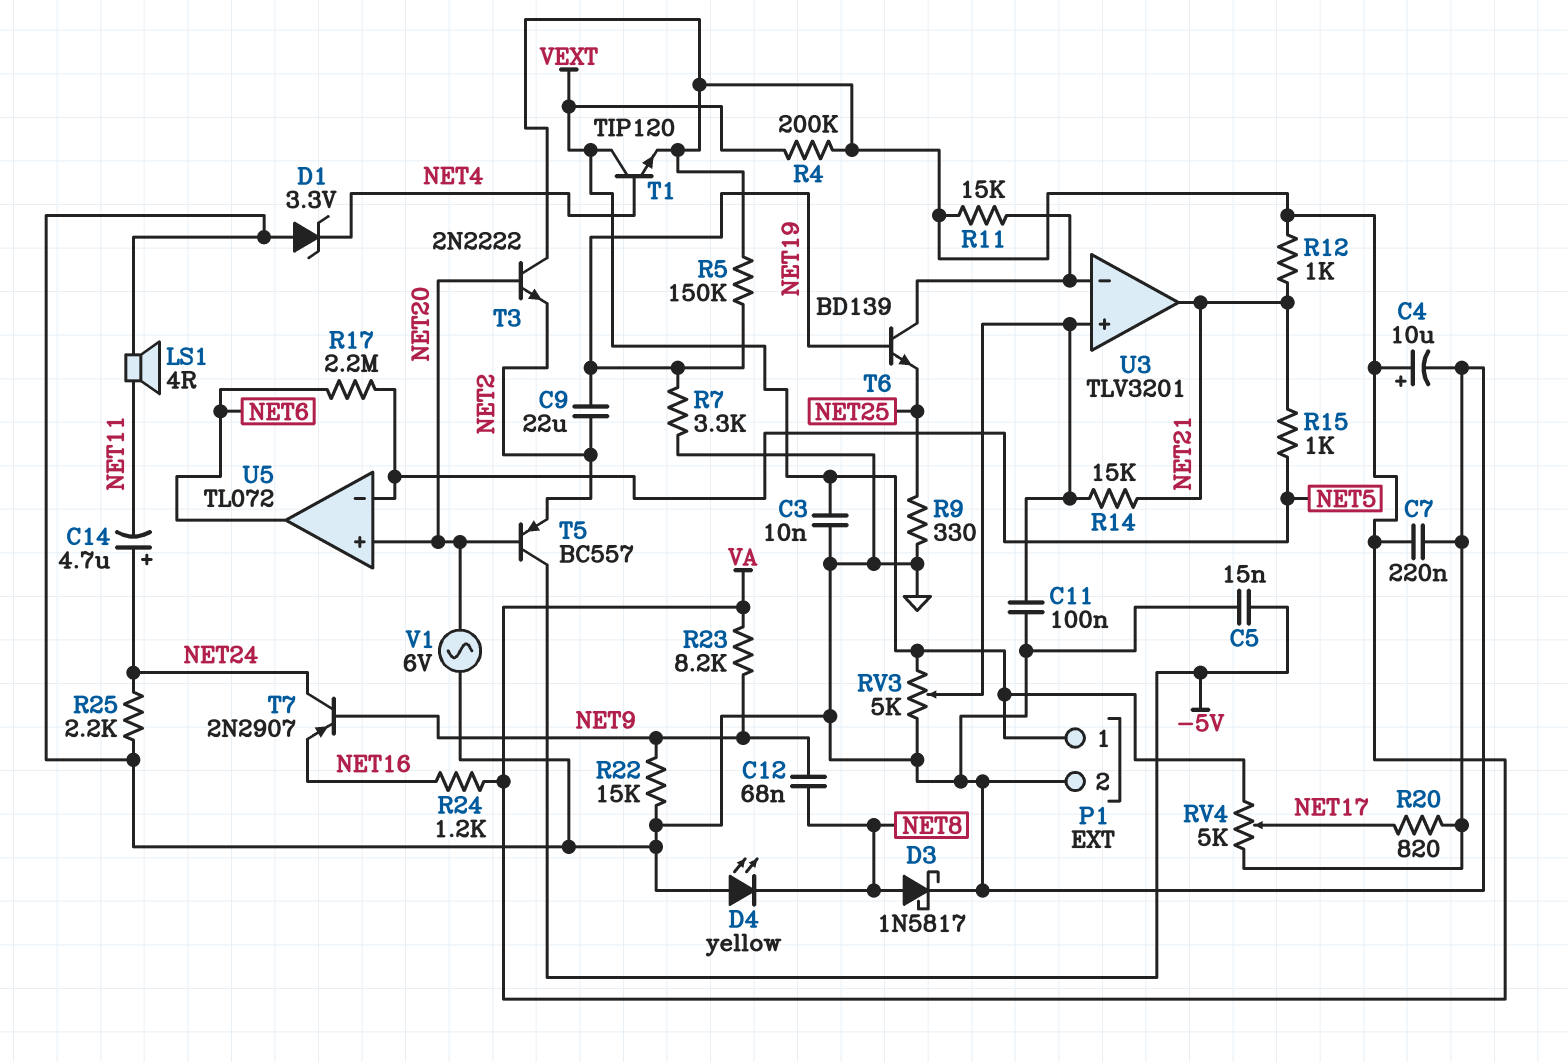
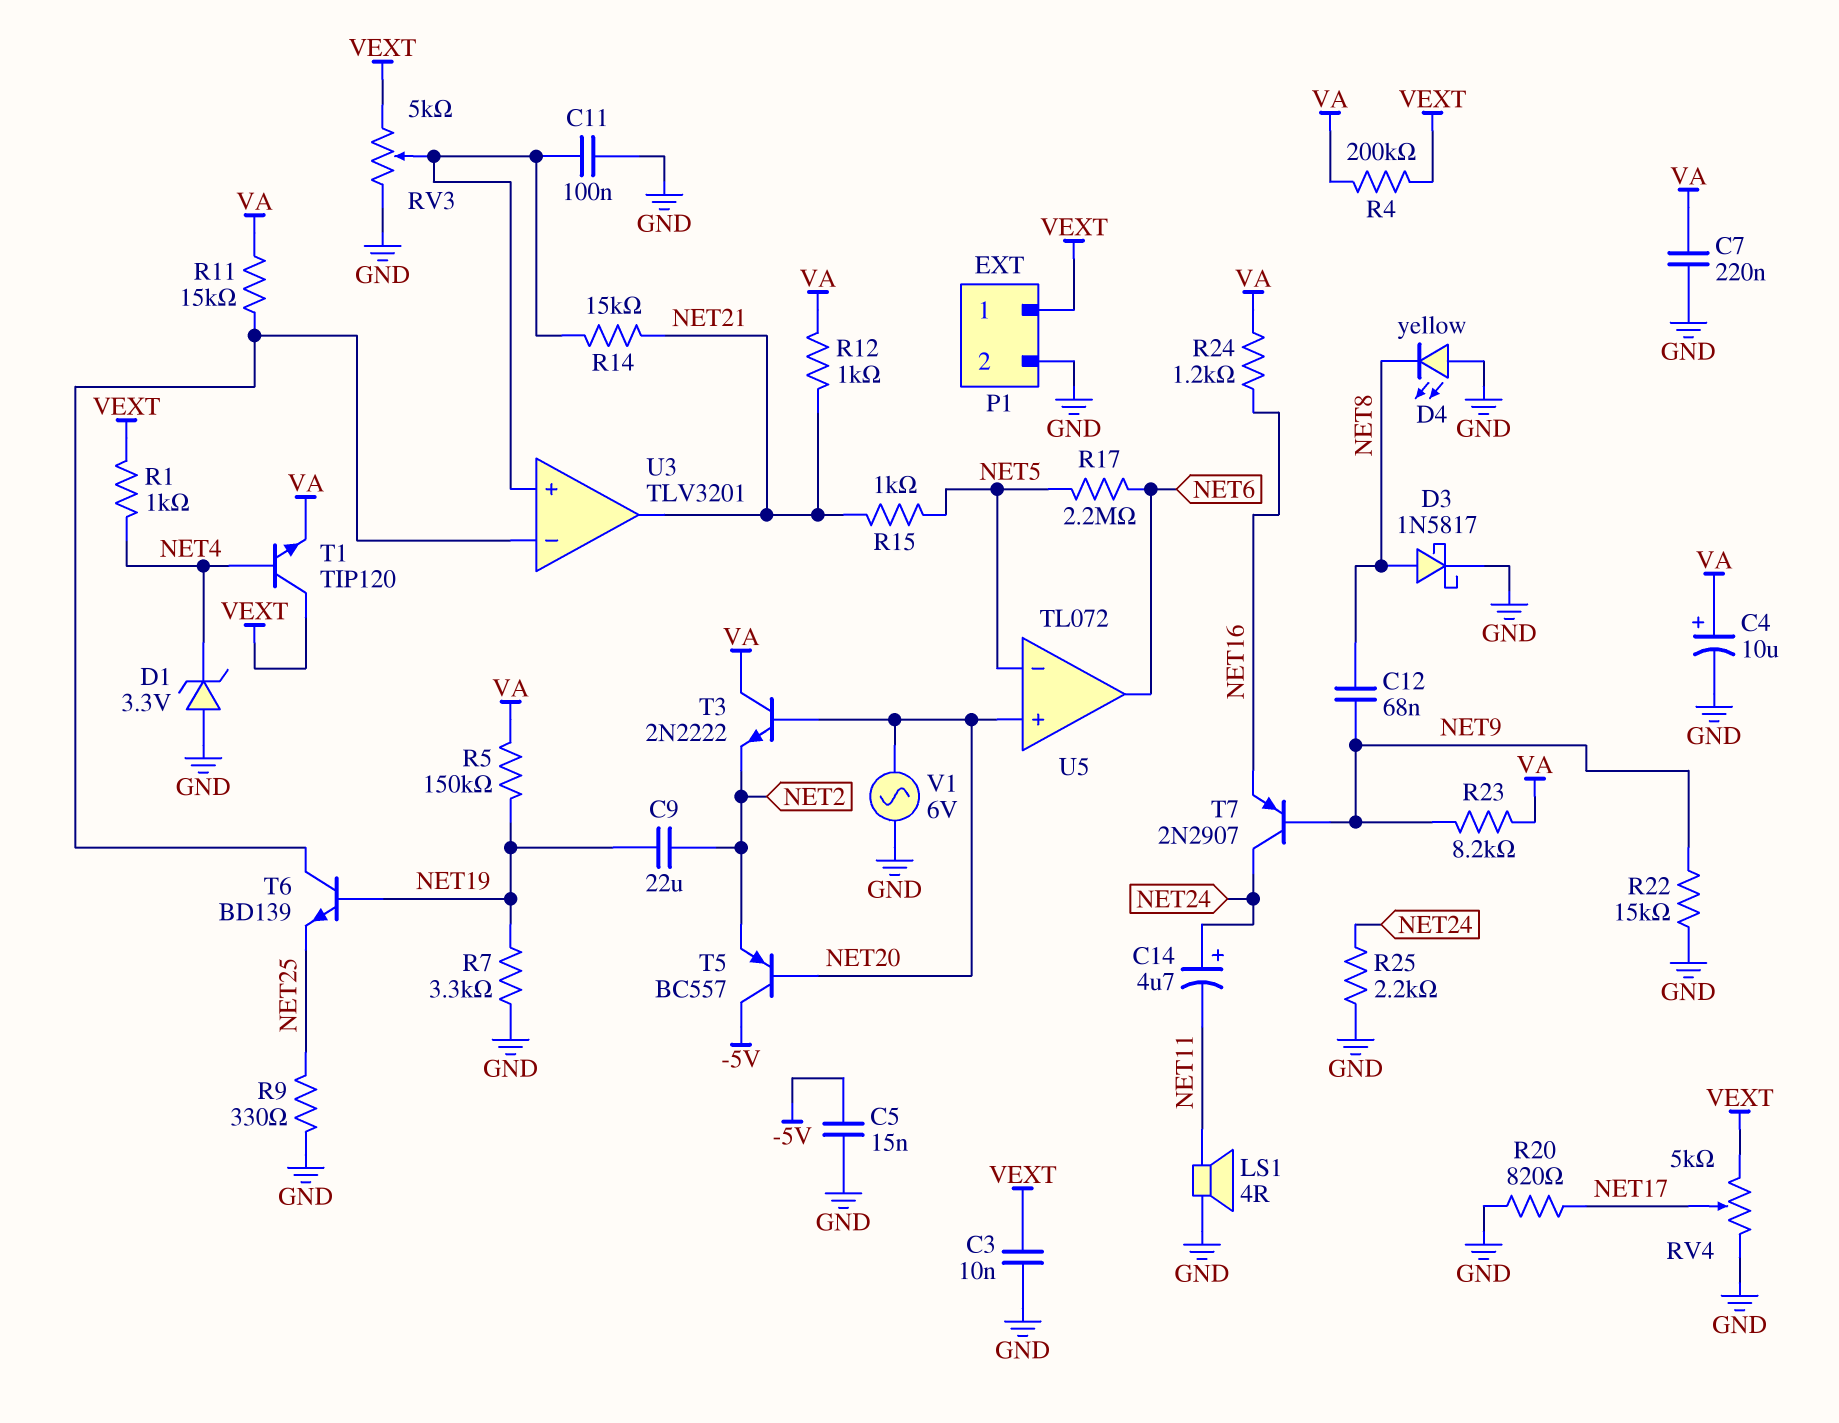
R1: none -> 1k (NET4, VEXT)

